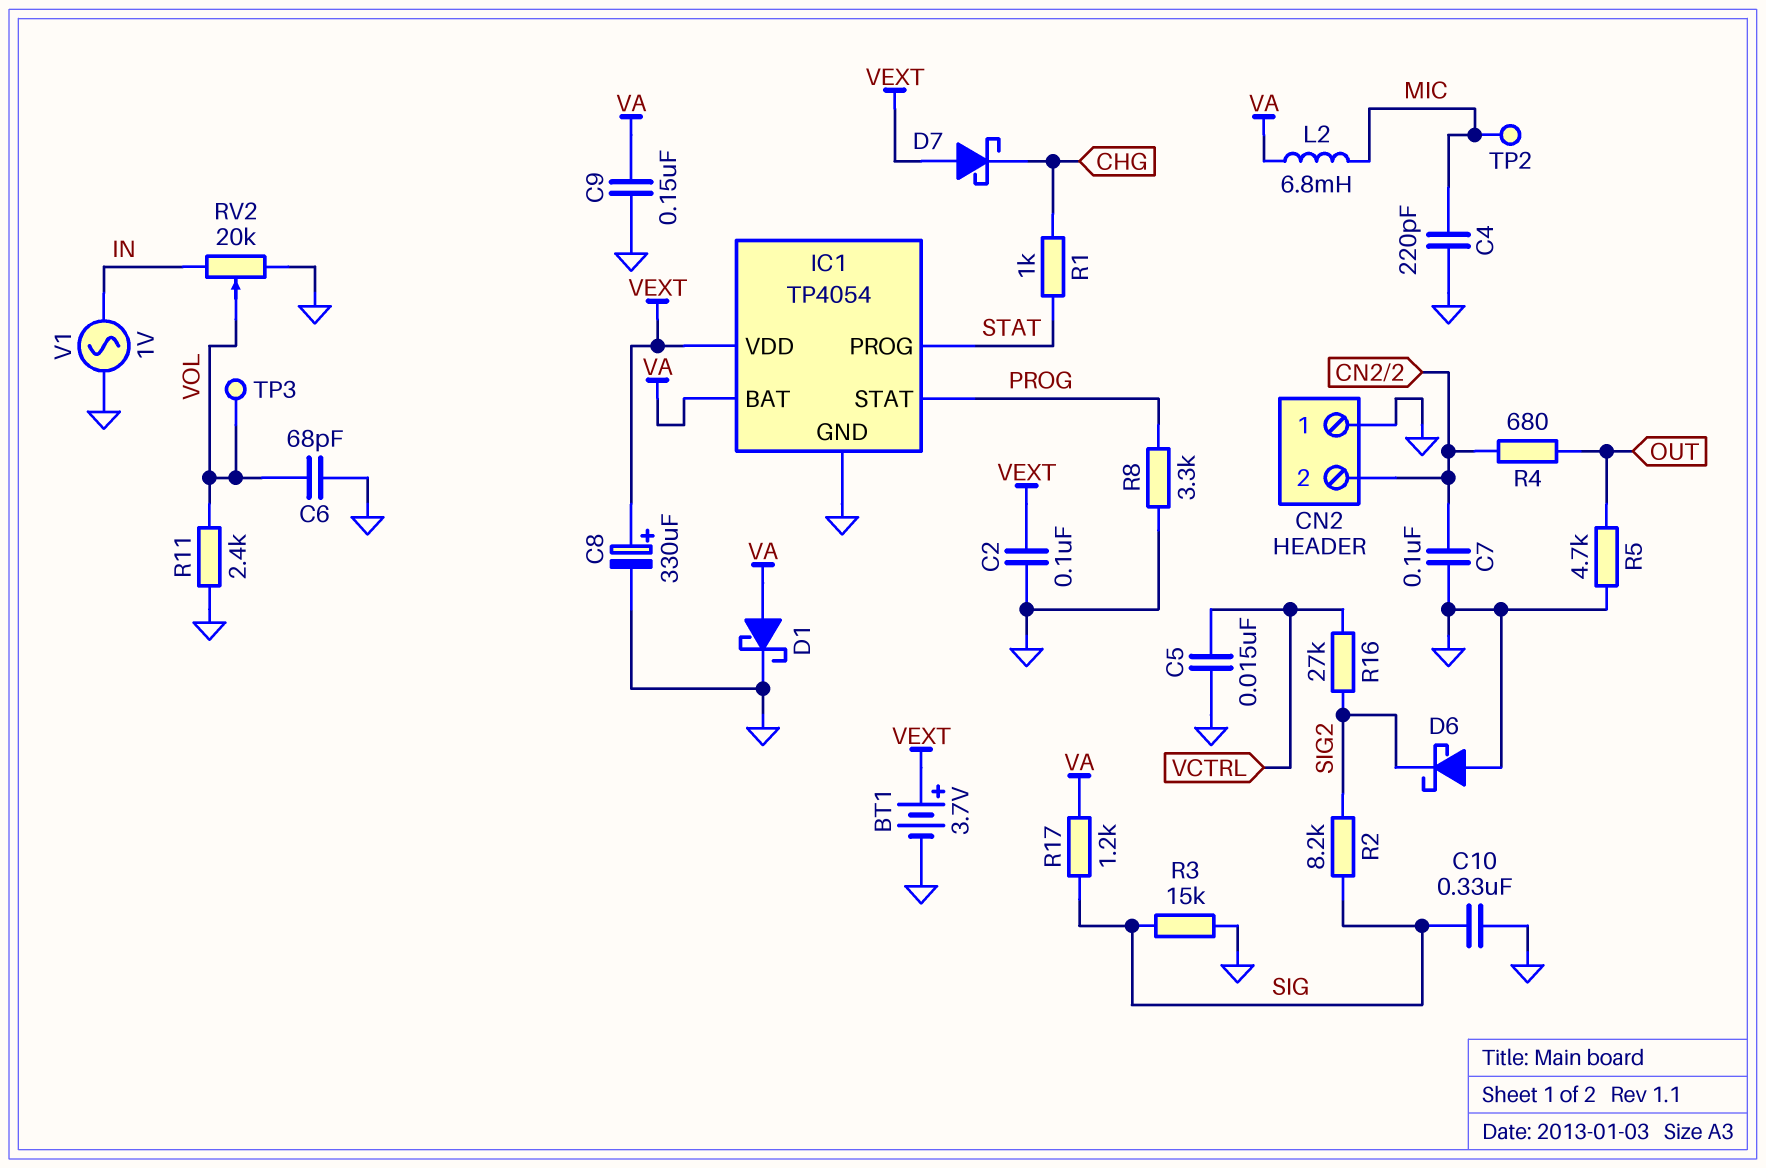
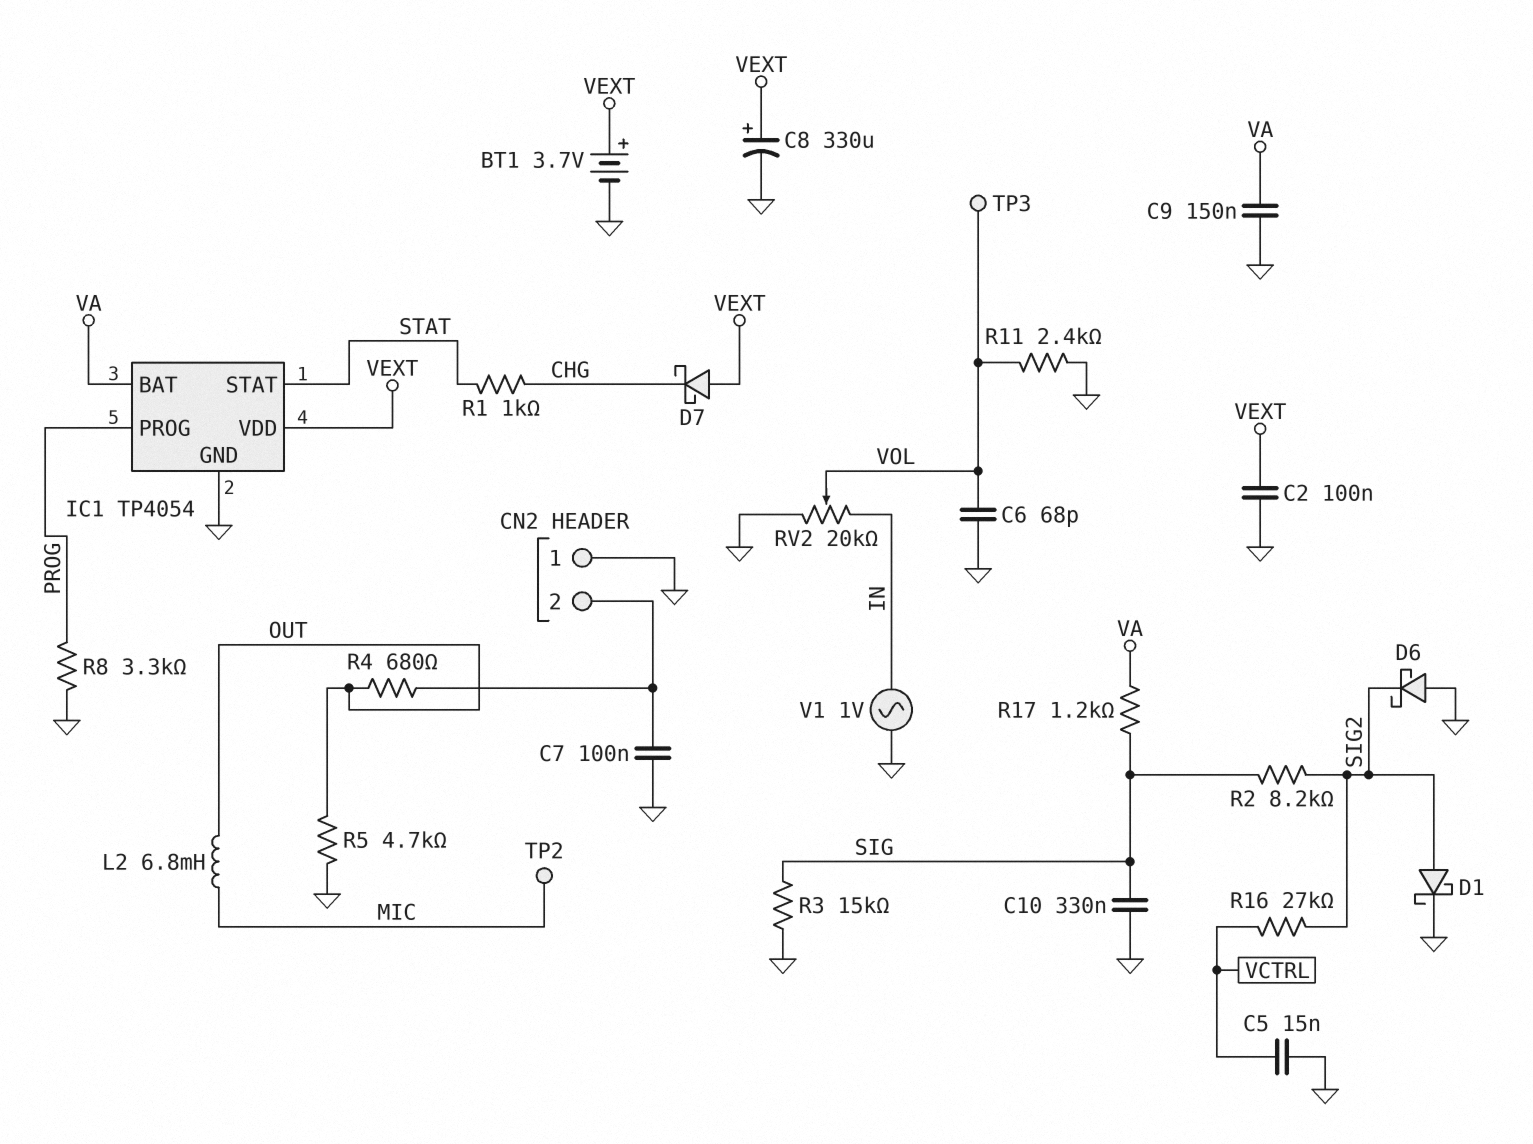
C4: 220pF (GND, MIC) -> none
D1: schottky (A VA, K GND) -> schottky (A SIG2, K GND)
IC1 pin PROG: STAT -> PROG
IC1 pin STAT: PROG -> STAT
L2: 6.8mH (MIC, VA) -> 6.8mH (MIC, OUT)

